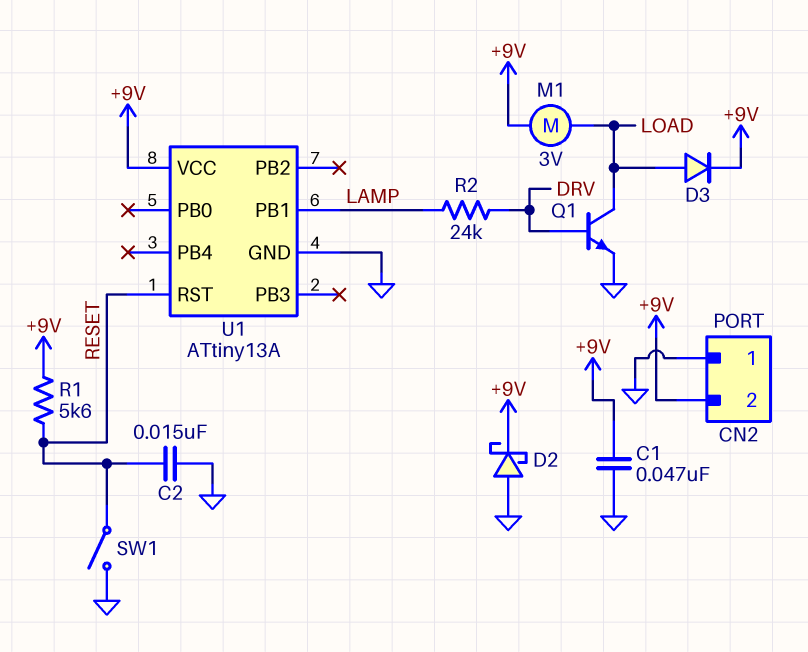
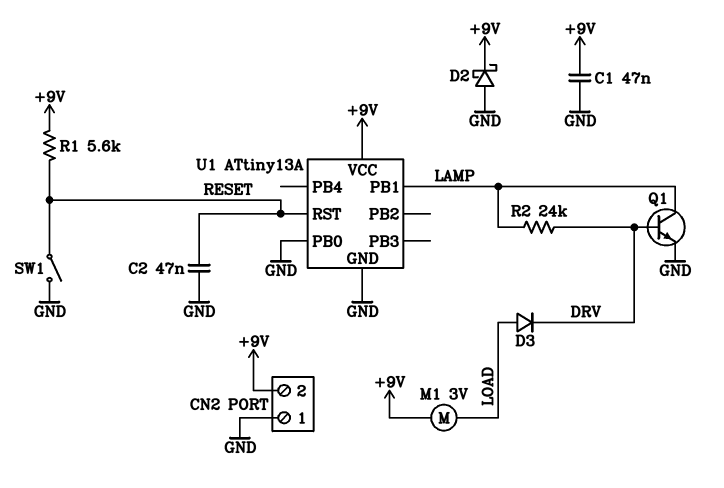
C2: 15nF (GND, RESET) -> 47nF (GND, RESET)
D3: diode (A LOAD, K +9V) -> diode (A LOAD, K DRV)
Q1: NPN (B DRV, C LOAD, E GND) -> NPN (B DRV, C LAMP, E GND)
U1 pin PB0: none -> GND

